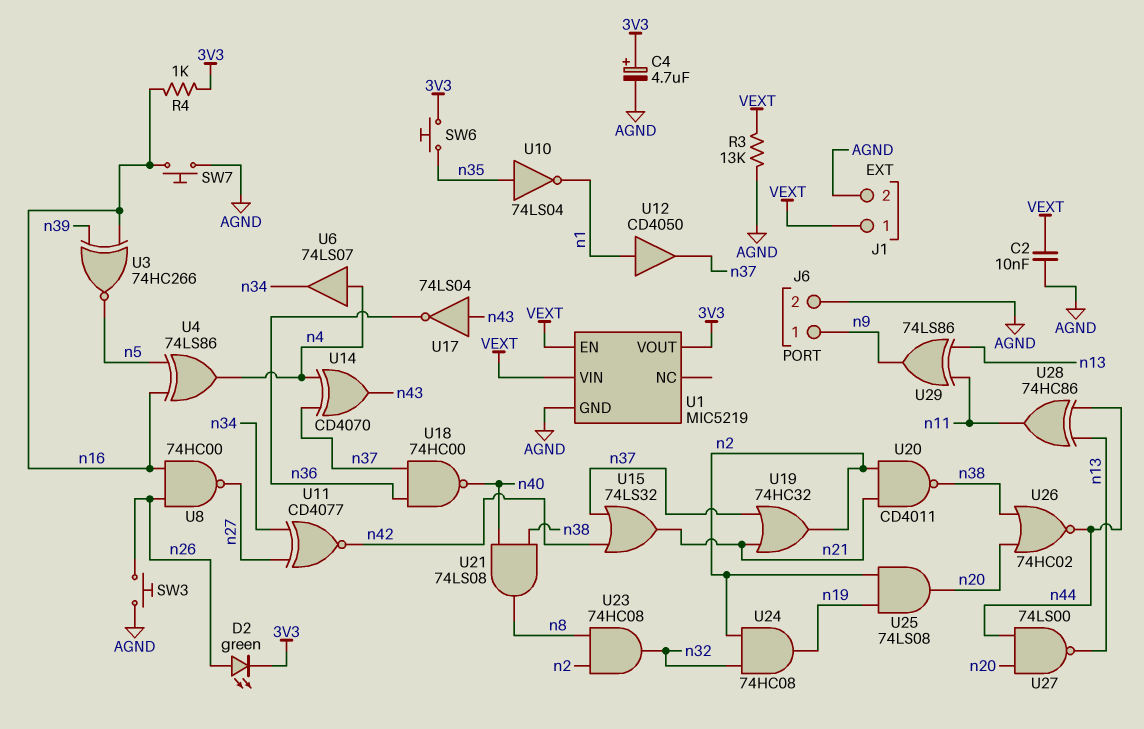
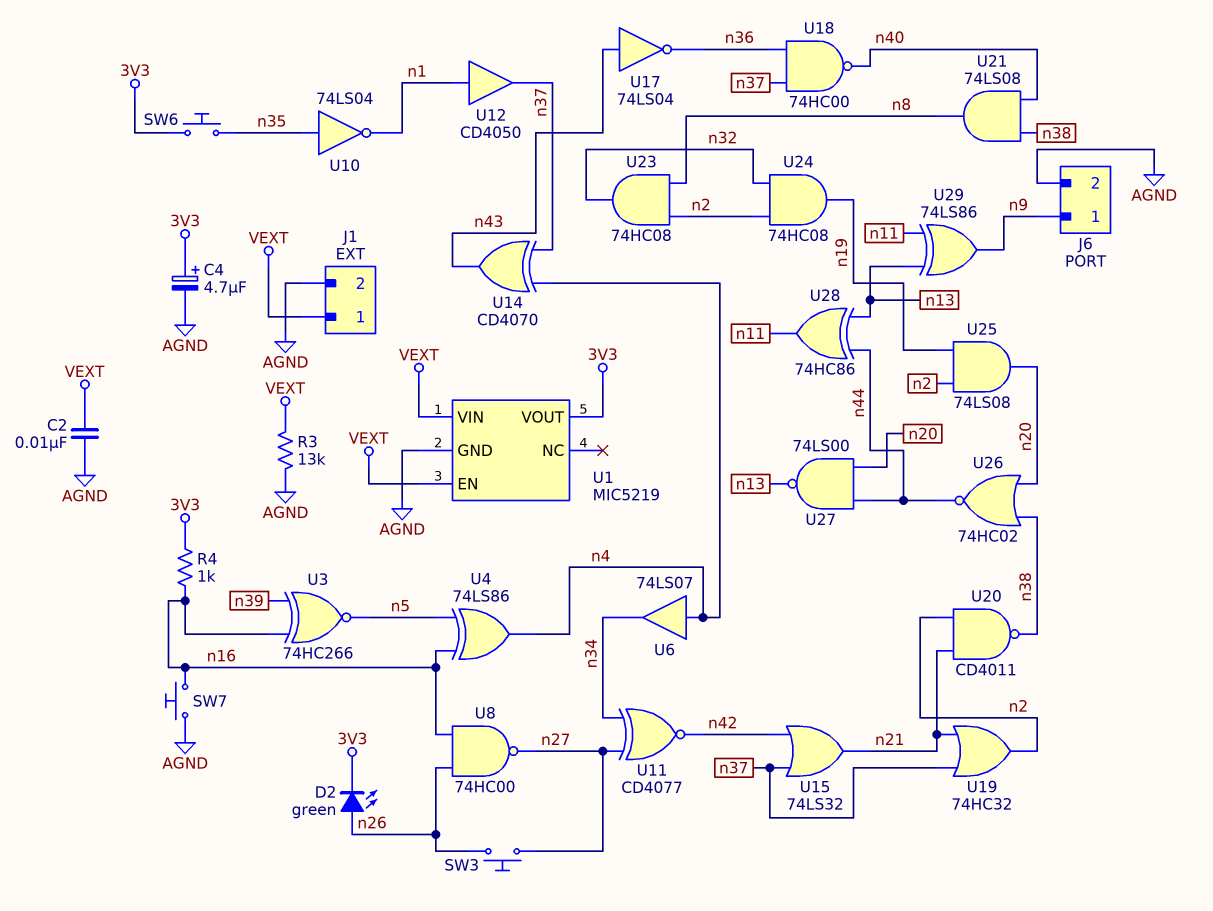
SW3: button (AGND, n26) -> button (n26, n27)

